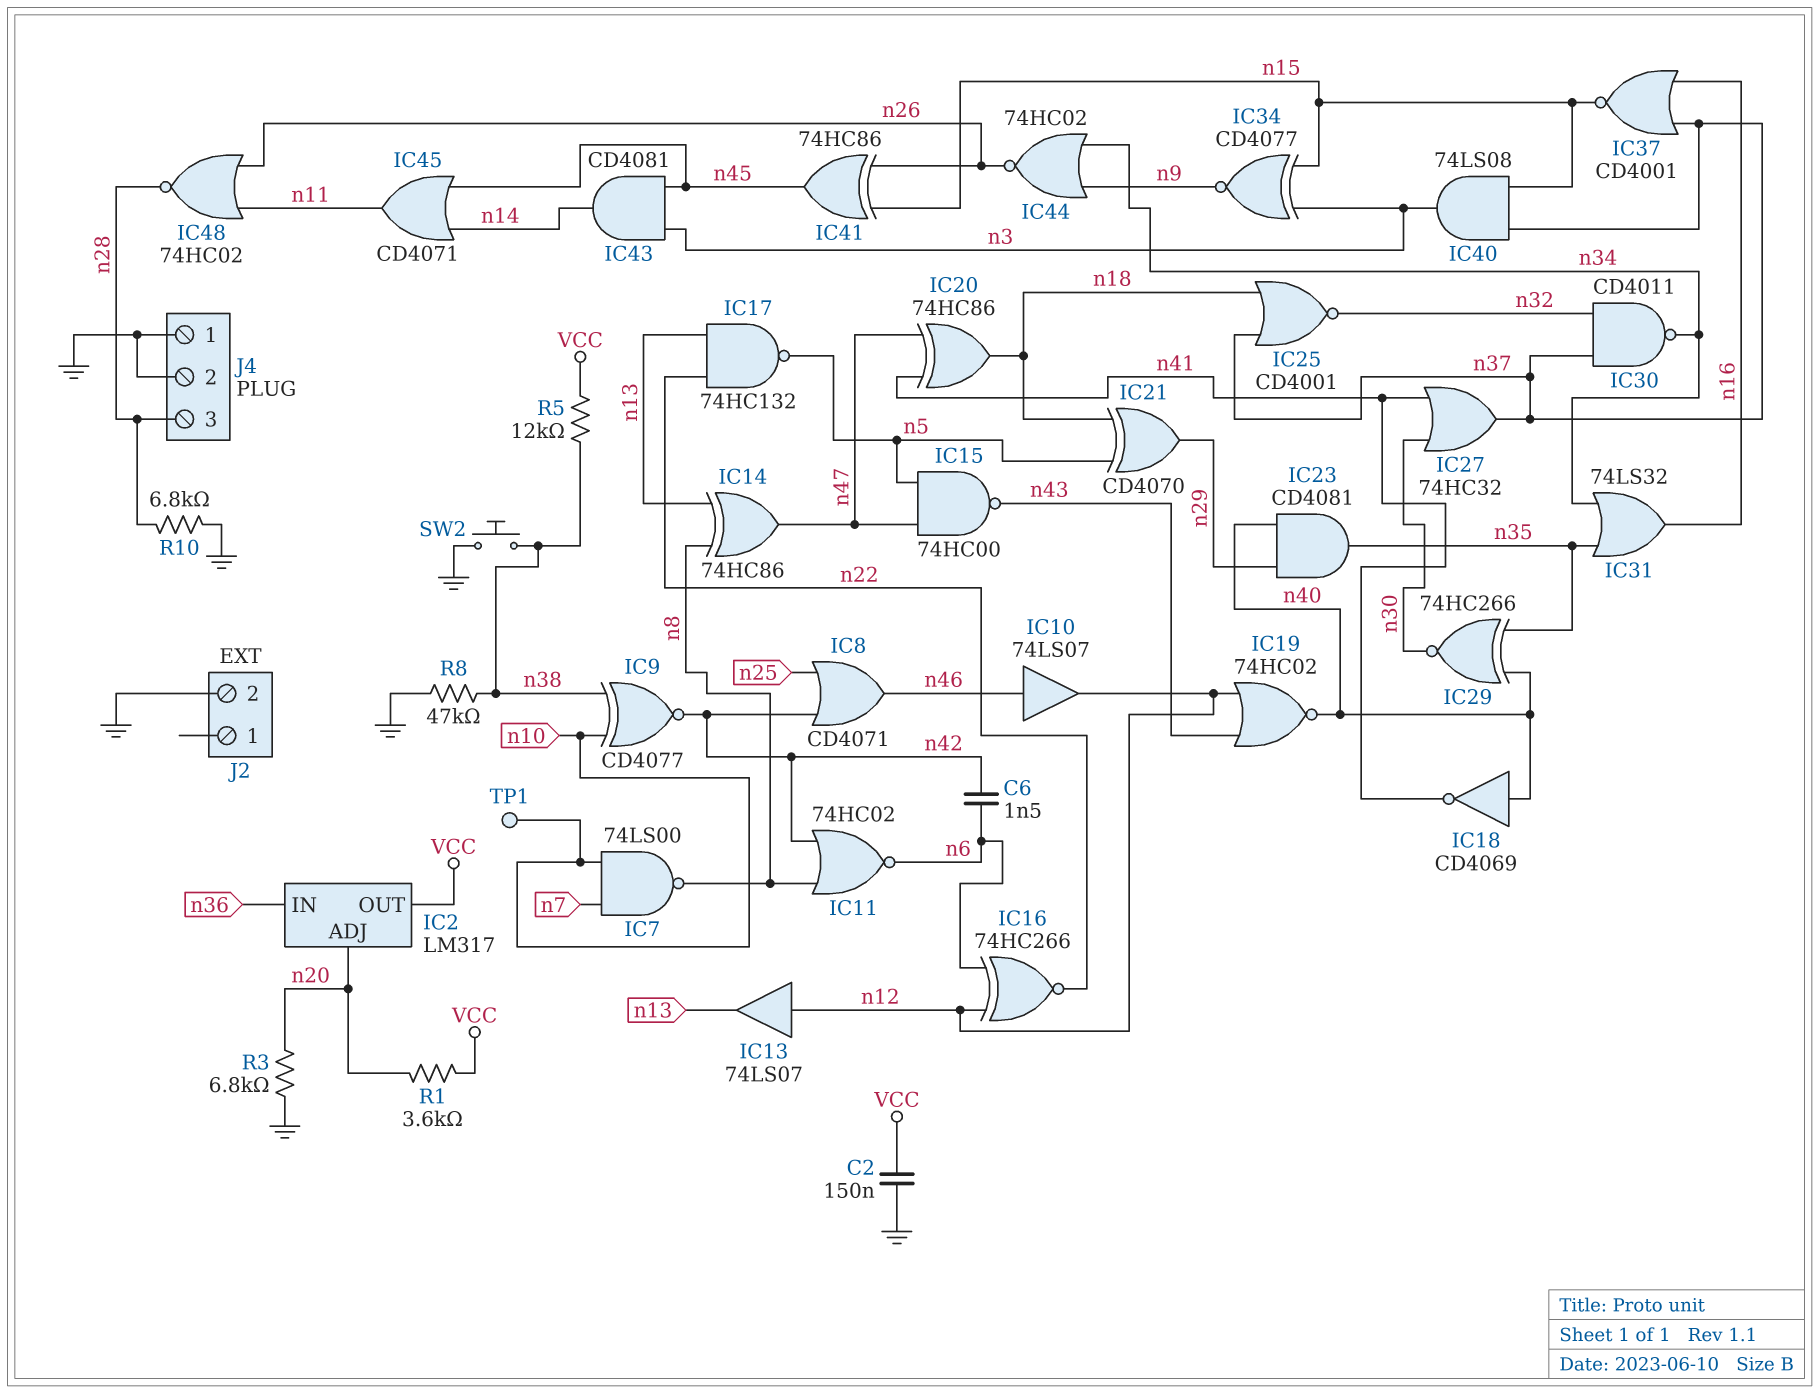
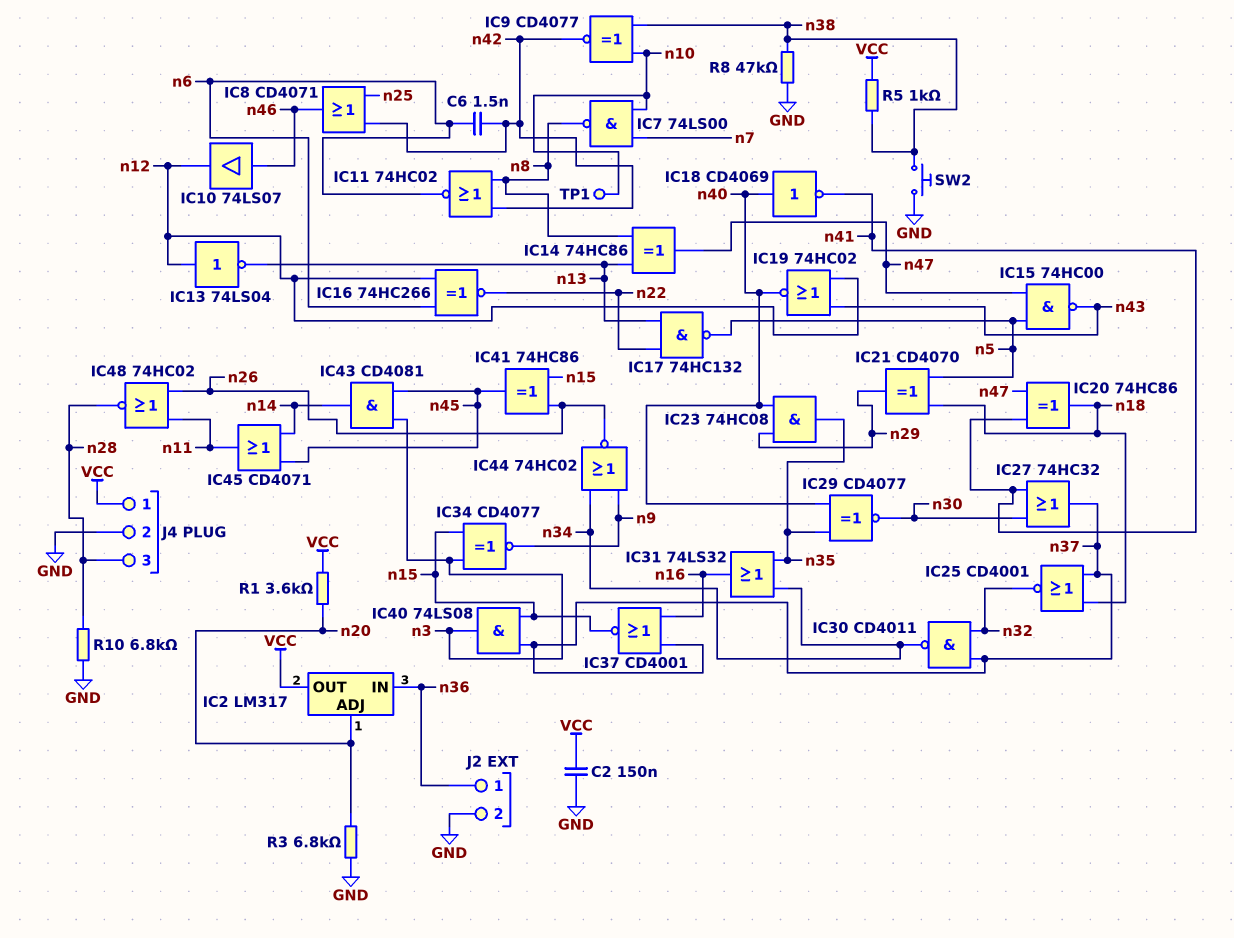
IC13: buffer 74LS07 (in n12, out n13) -> NOT 74LS04 (in n12, out n13)
IC23: AND CD4081 (in n29, in n40, out n35) -> AND 74HC08 (in n29, in n40, out n35)
IC29: XNOR 74HC266 (in n35, in n40, out n30) -> XNOR CD4077 (in n35, in n40, out n30)
J2 pin 1: none -> n36
J4 pin 1: GND -> VCC
R5: 12k (VCC, n38) -> 1k (VCC, n38)

